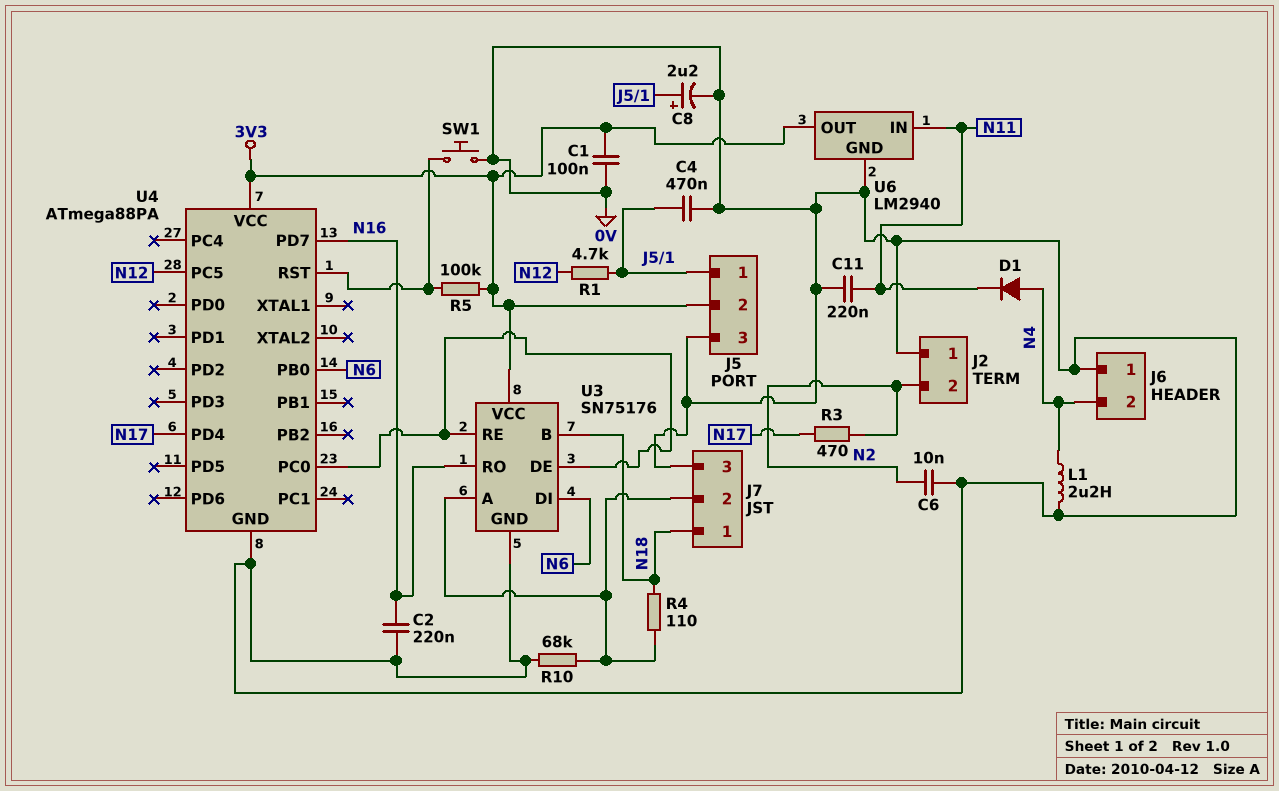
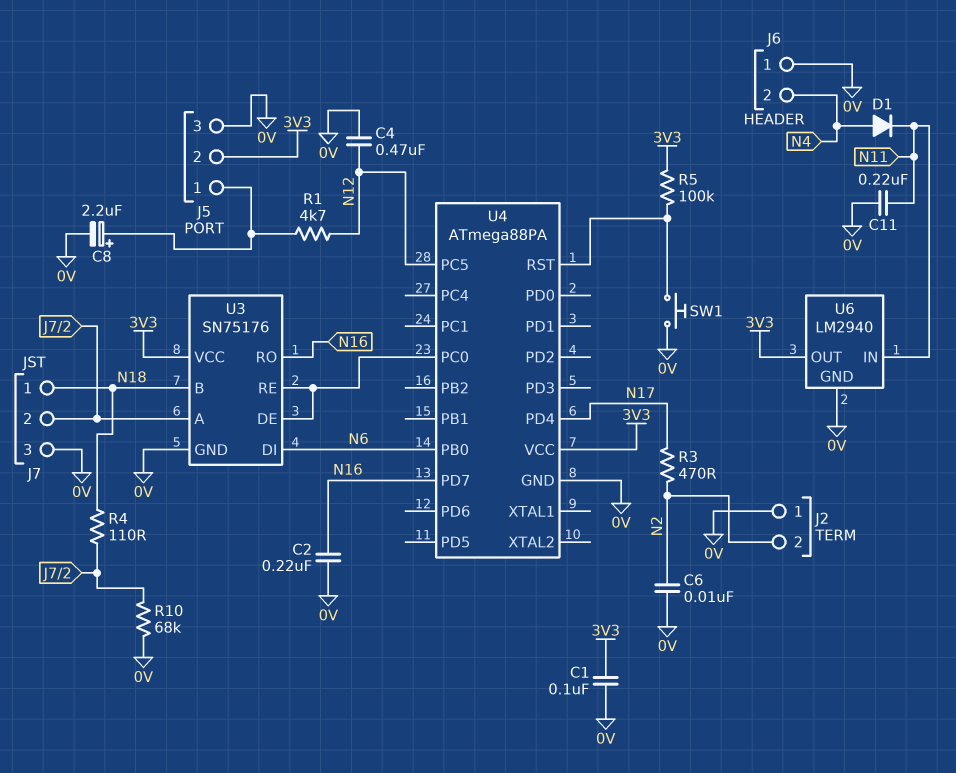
C4: 470nF (0V, J5/1) -> 470nF (0V, N12)
L1: 2.2uH (0V, N4) -> none

